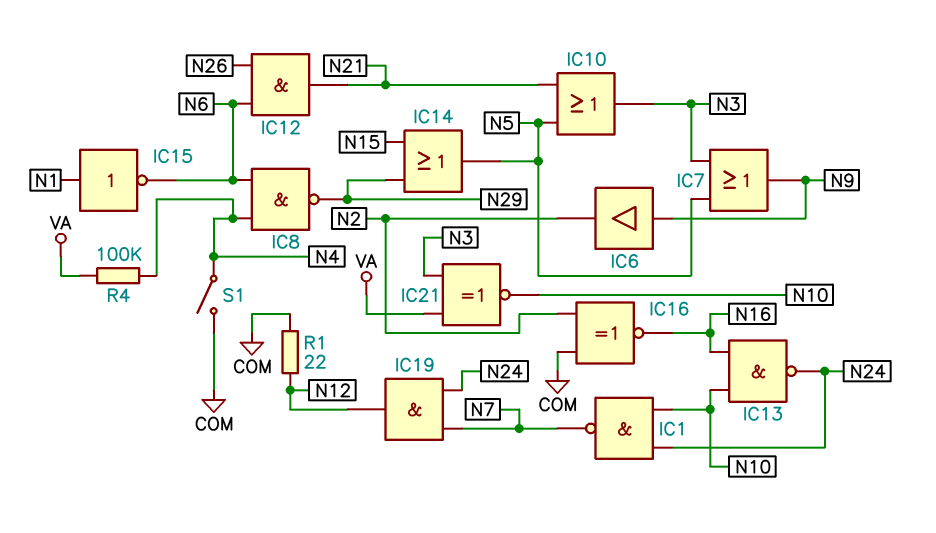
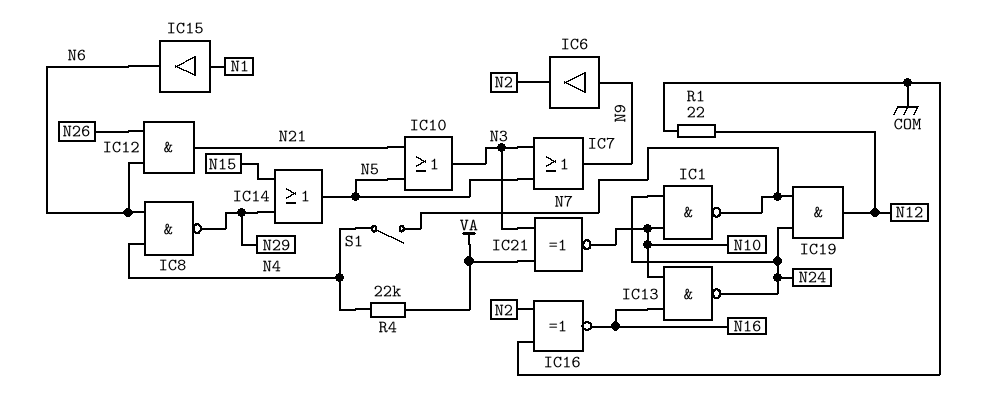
IC15: NOT (in N1, out N6) -> buffer (in N1, out N6)
R4: 100k (N4, VA) -> 22k (N4, VA)
S1: switch (COM, N4) -> switch (N4, N7)

